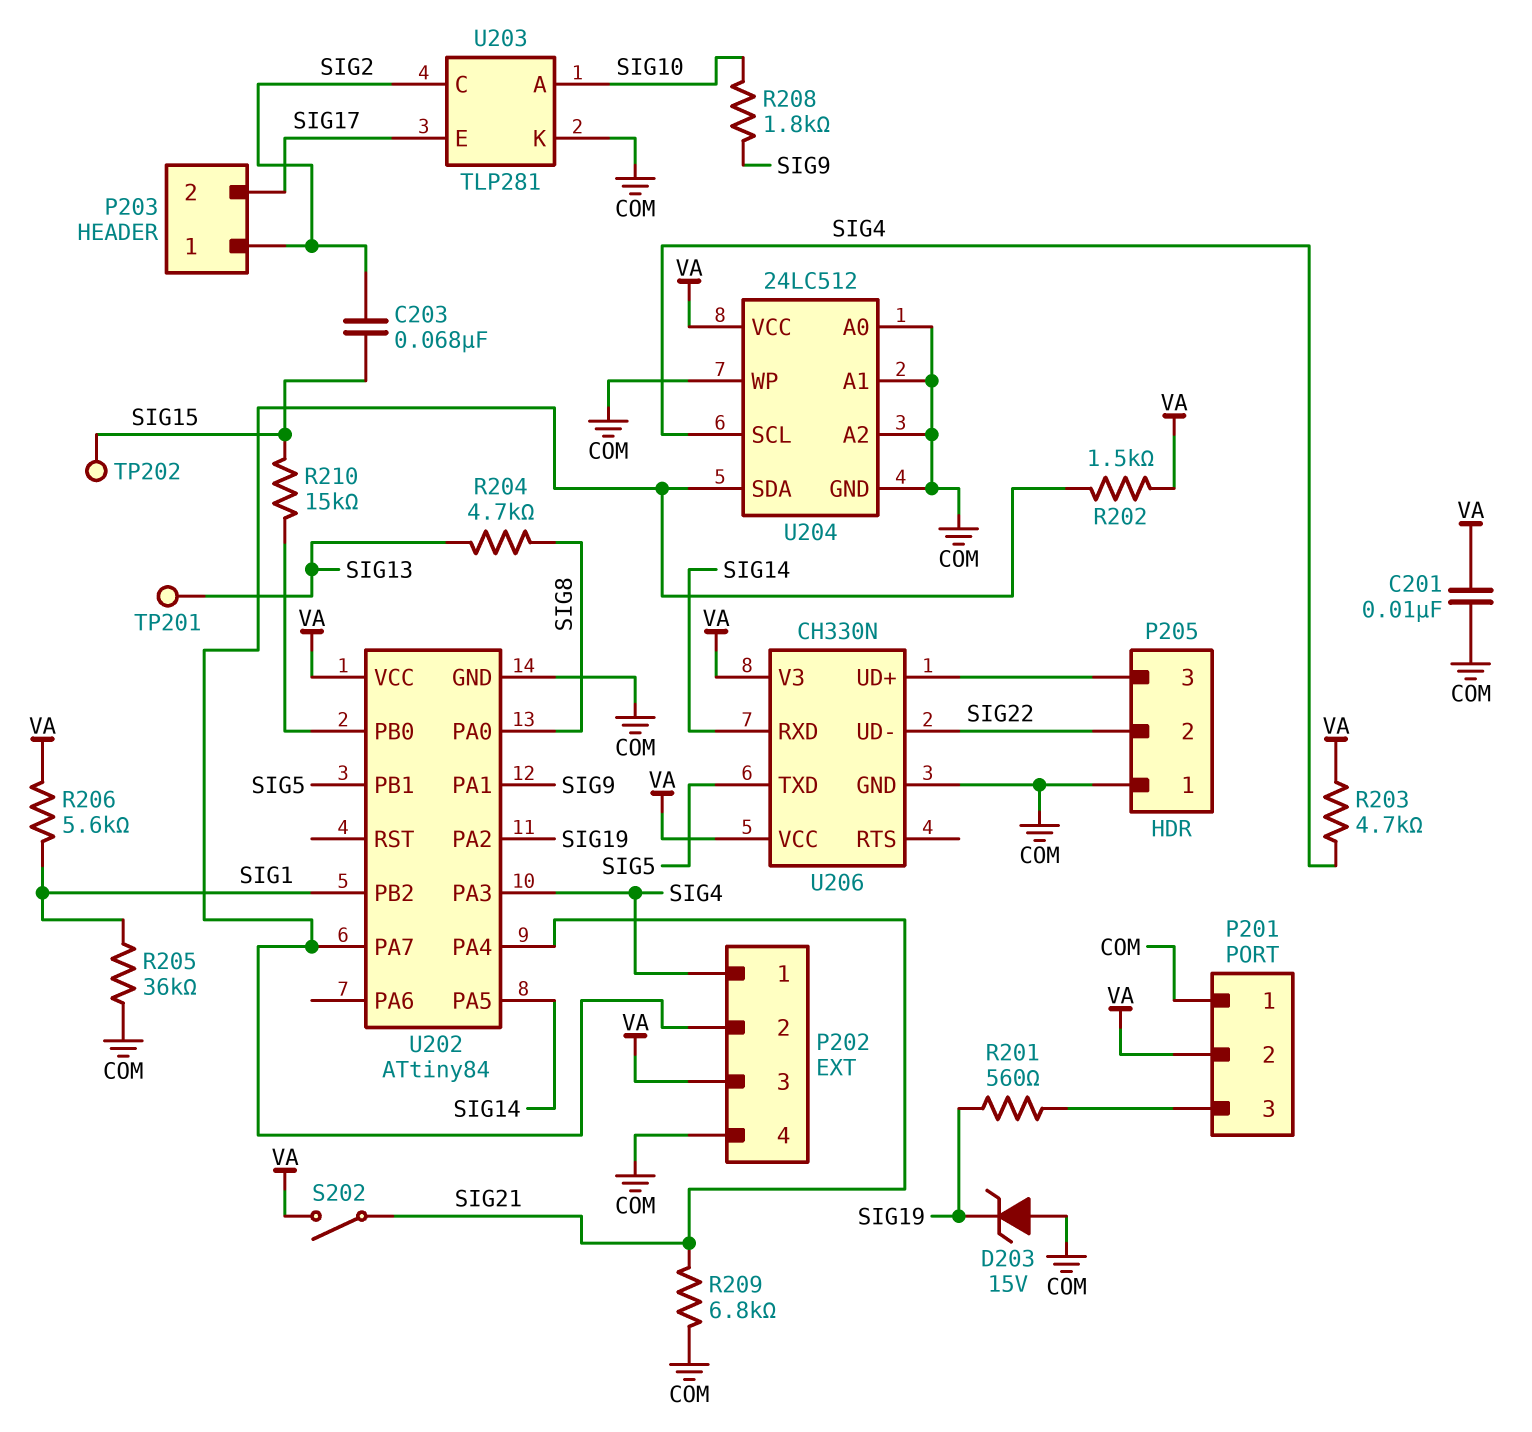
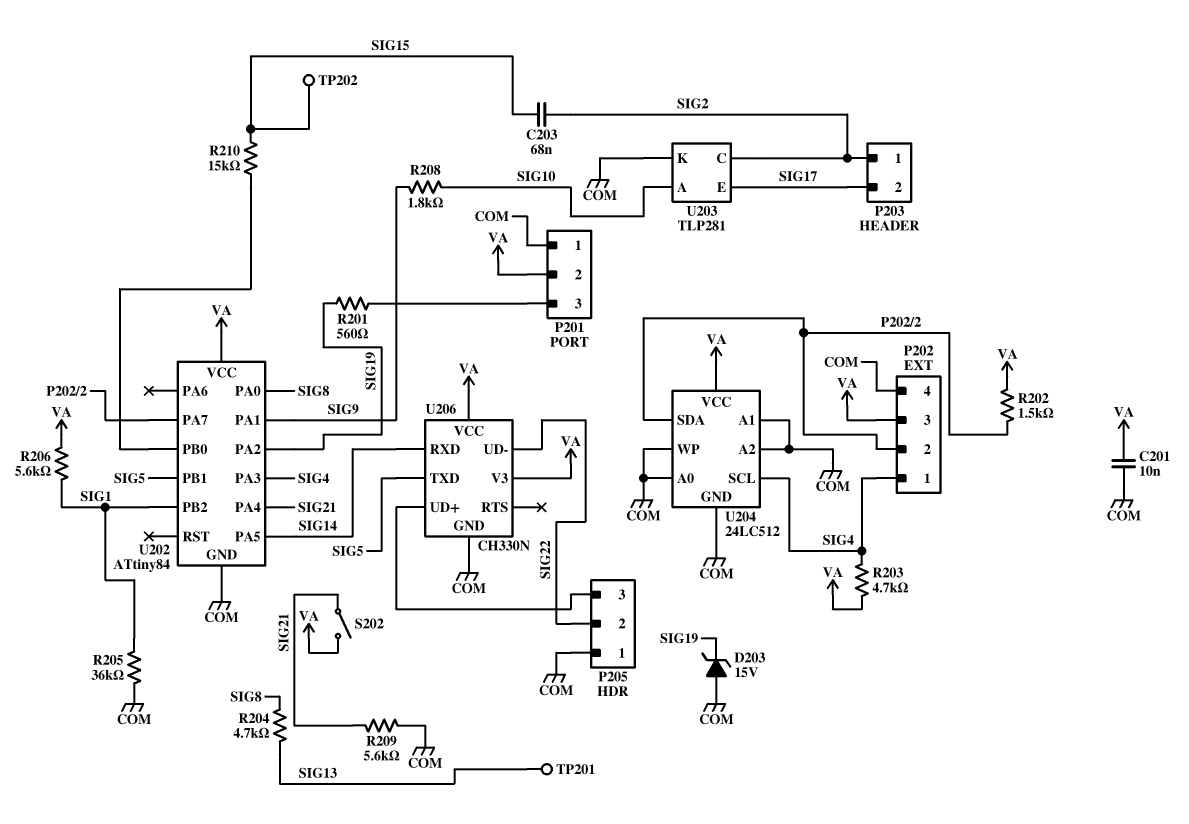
R209: 6.8k (COM, SIG21) -> 5.6k (COM, SIG21)

